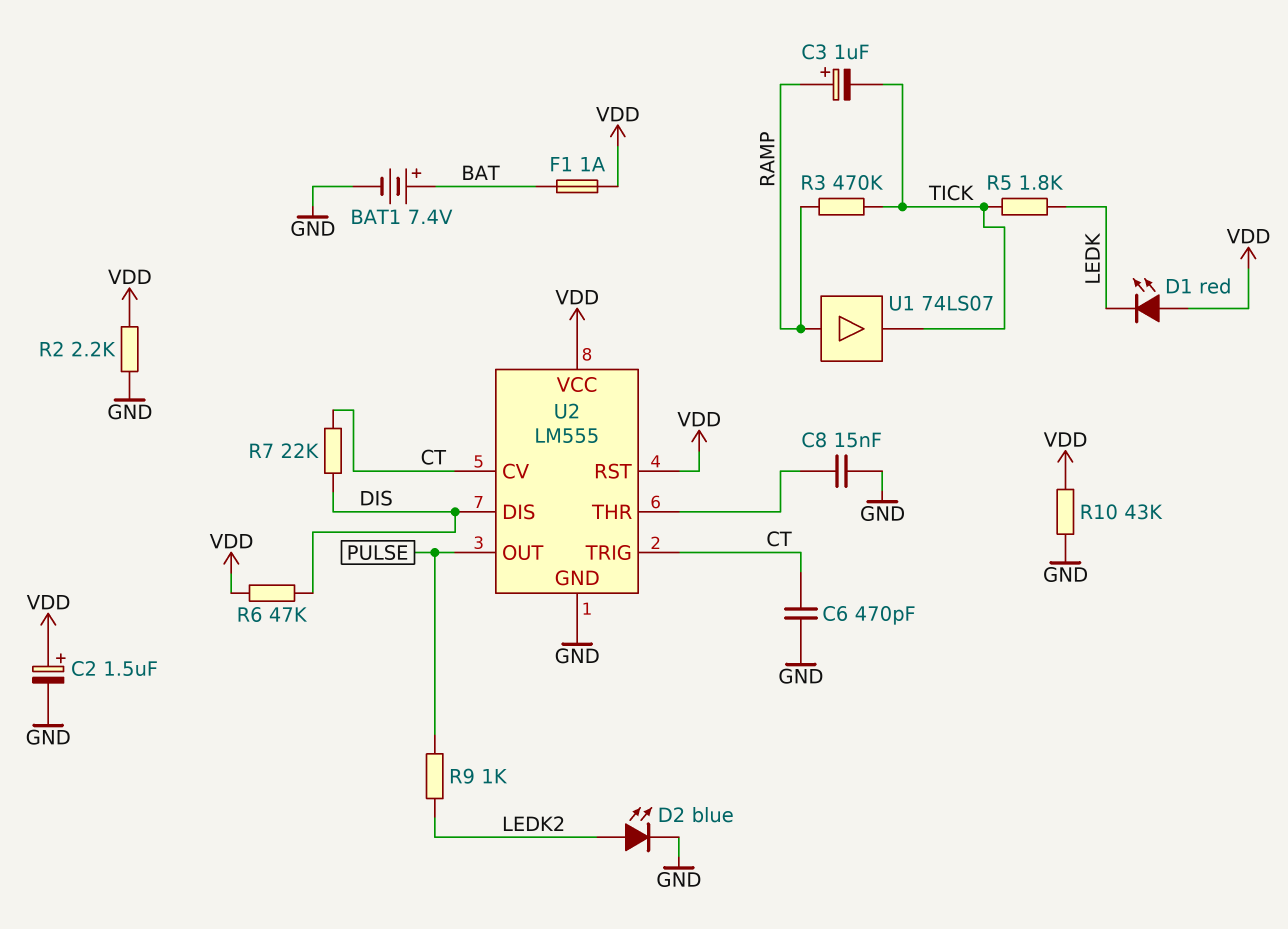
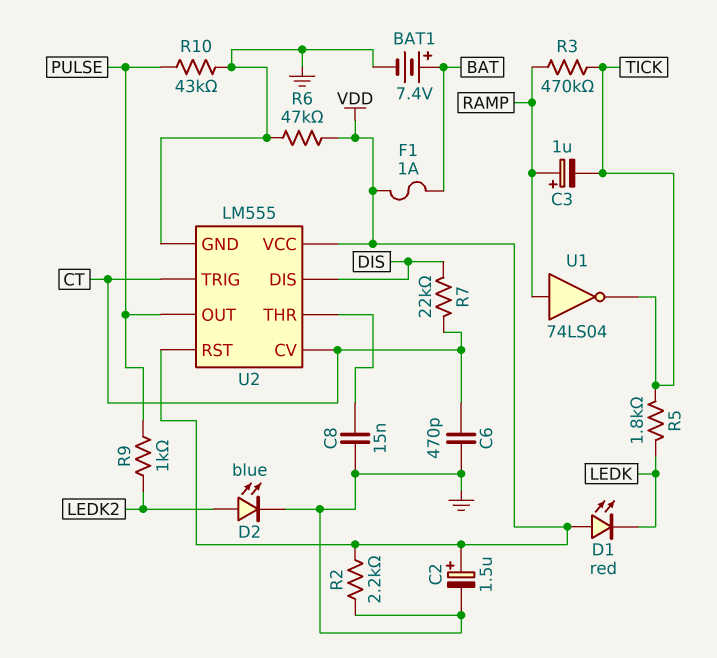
R6: 47k (DIS, VDD) -> 47k (GND, VDD)
R10: 43k (GND, VDD) -> 43k (GND, PULSE)
U1: buffer 74LS07 (in RAMP, out TICK) -> NOT 74LS04 (in RAMP, out TICK)

